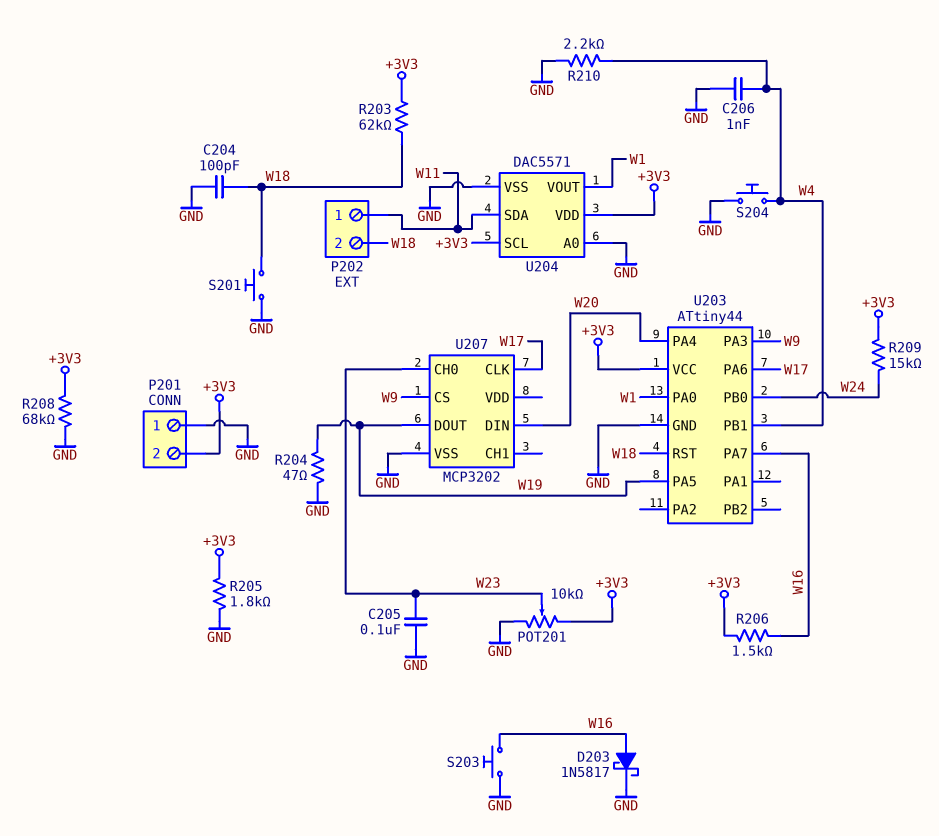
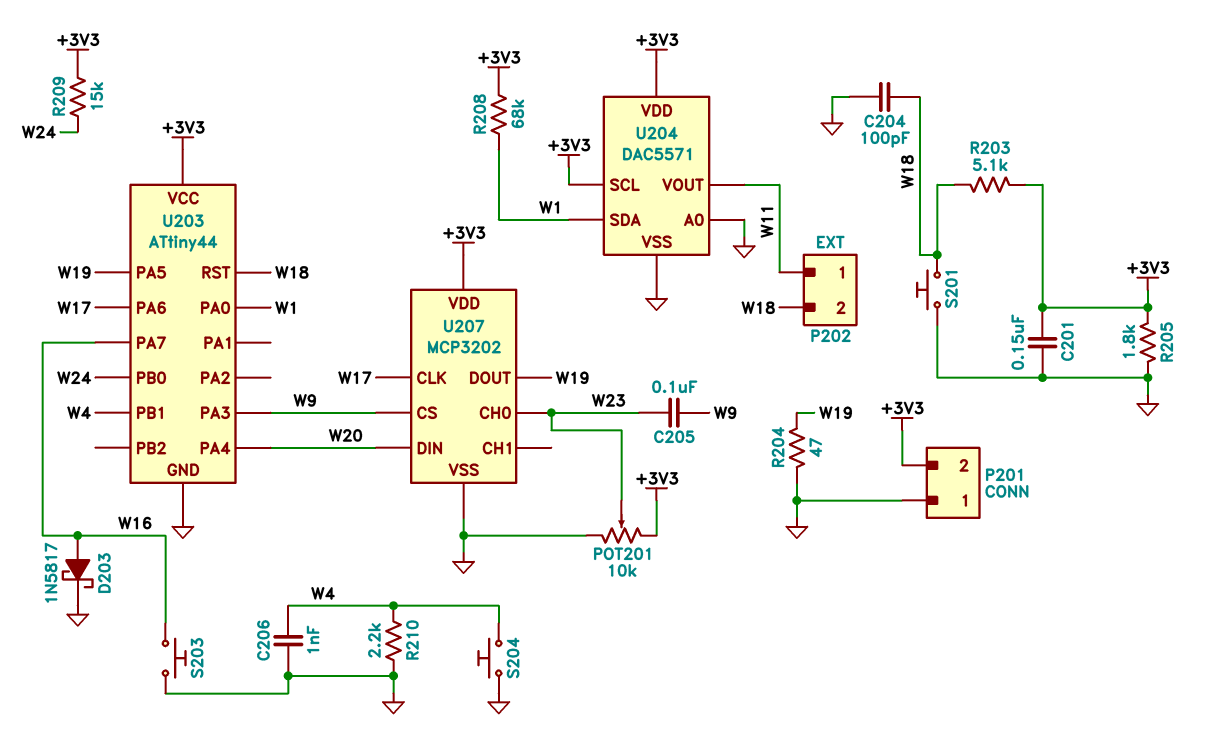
C201: none -> 150nF (+3V3, GND)
C205: 100nF (GND, W23) -> 100nF (W9, W23)
R203: 62k (+3V3, W18) -> 5.1k (+3V3, W18)
R206: 1.5k (+3V3, W16) -> none
R208: 68k (+3V3, GND) -> 68k (+3V3, W1)
U204 pin SDA: W11 -> W1
U204 pin VOUT: W1 -> W11
U207 pin VDD: none -> +3V3

